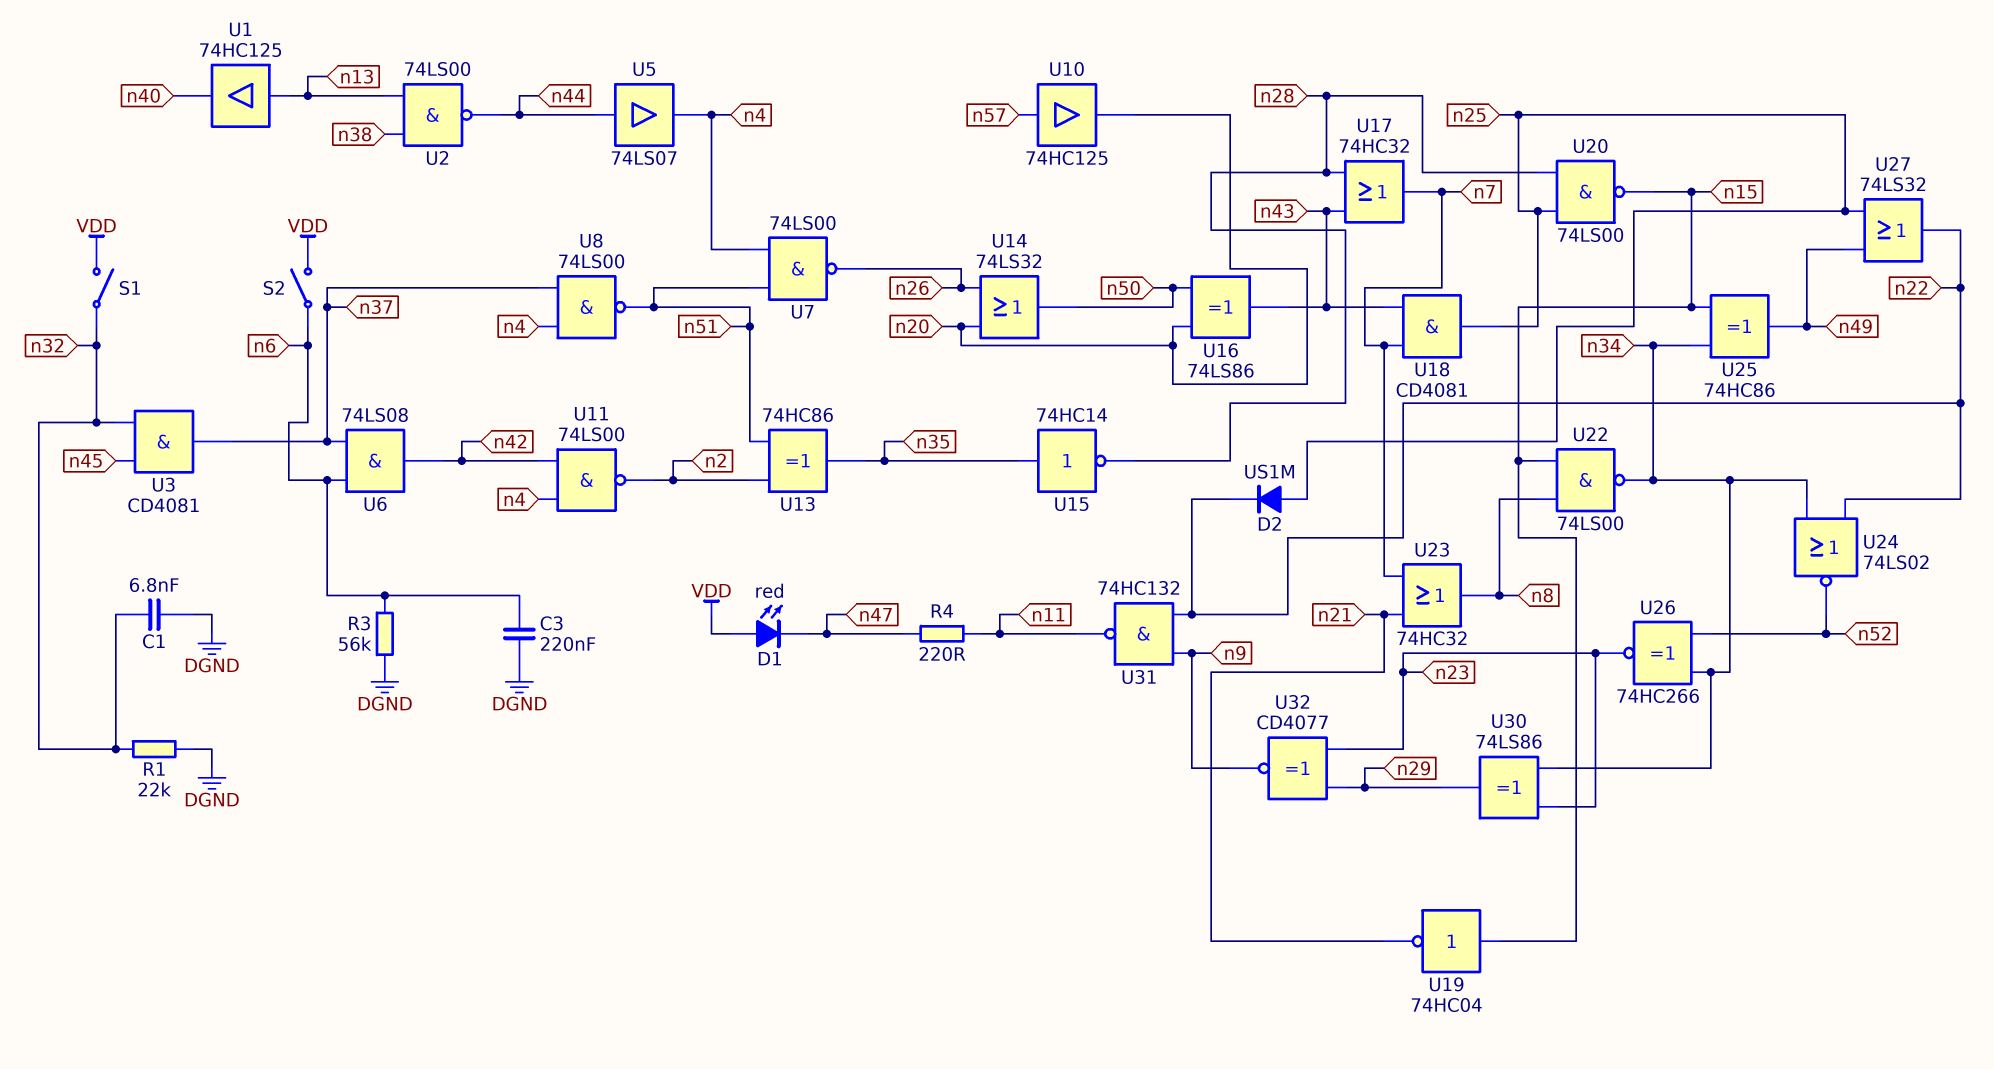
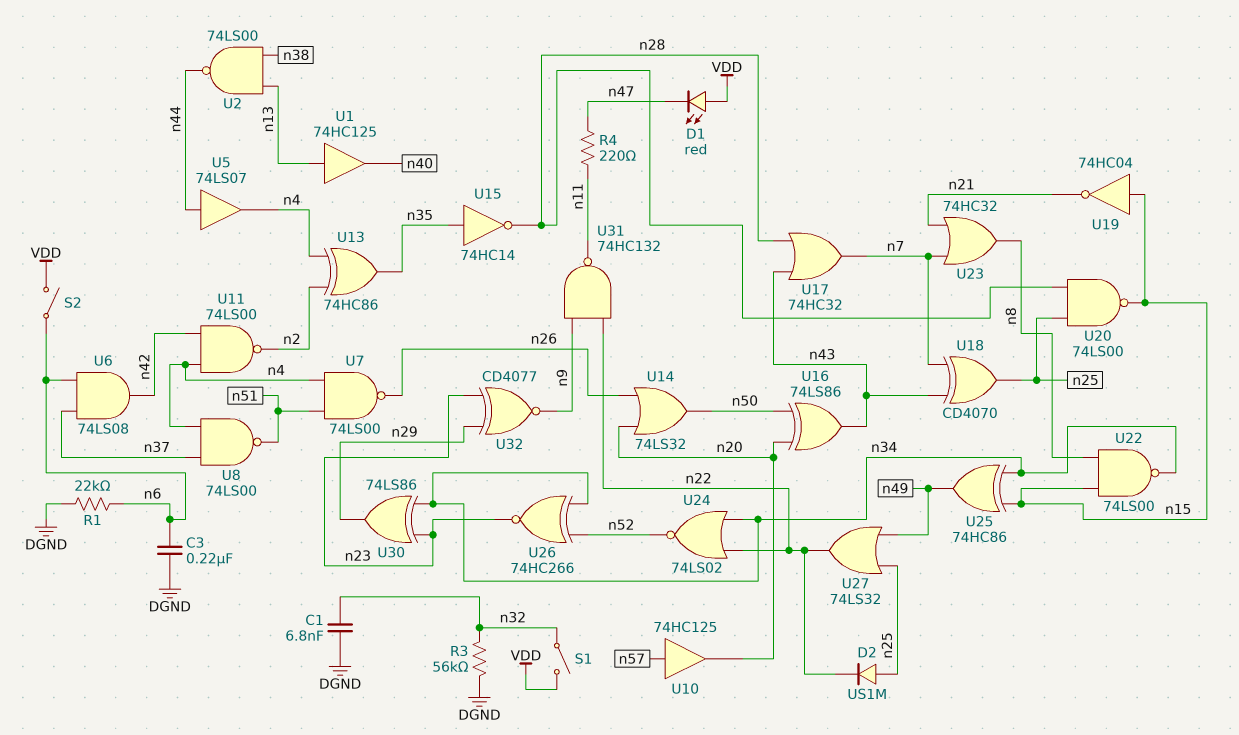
R1: 22k (DGND, n32) -> 22k (DGND, n6)
R3: 56k (DGND, n6) -> 56k (DGND, n32)
U3: AND CD4081 (in n32, in n45, out n37) -> none
U13: XOR 74HC86 (in n2, in n51, out n35) -> XOR 74HC86 (in n2, in n4, out n35)
U18: AND CD4081 (in n7, in n43, out n25) -> XOR CD4070 (in n7, in n43, out n25)

